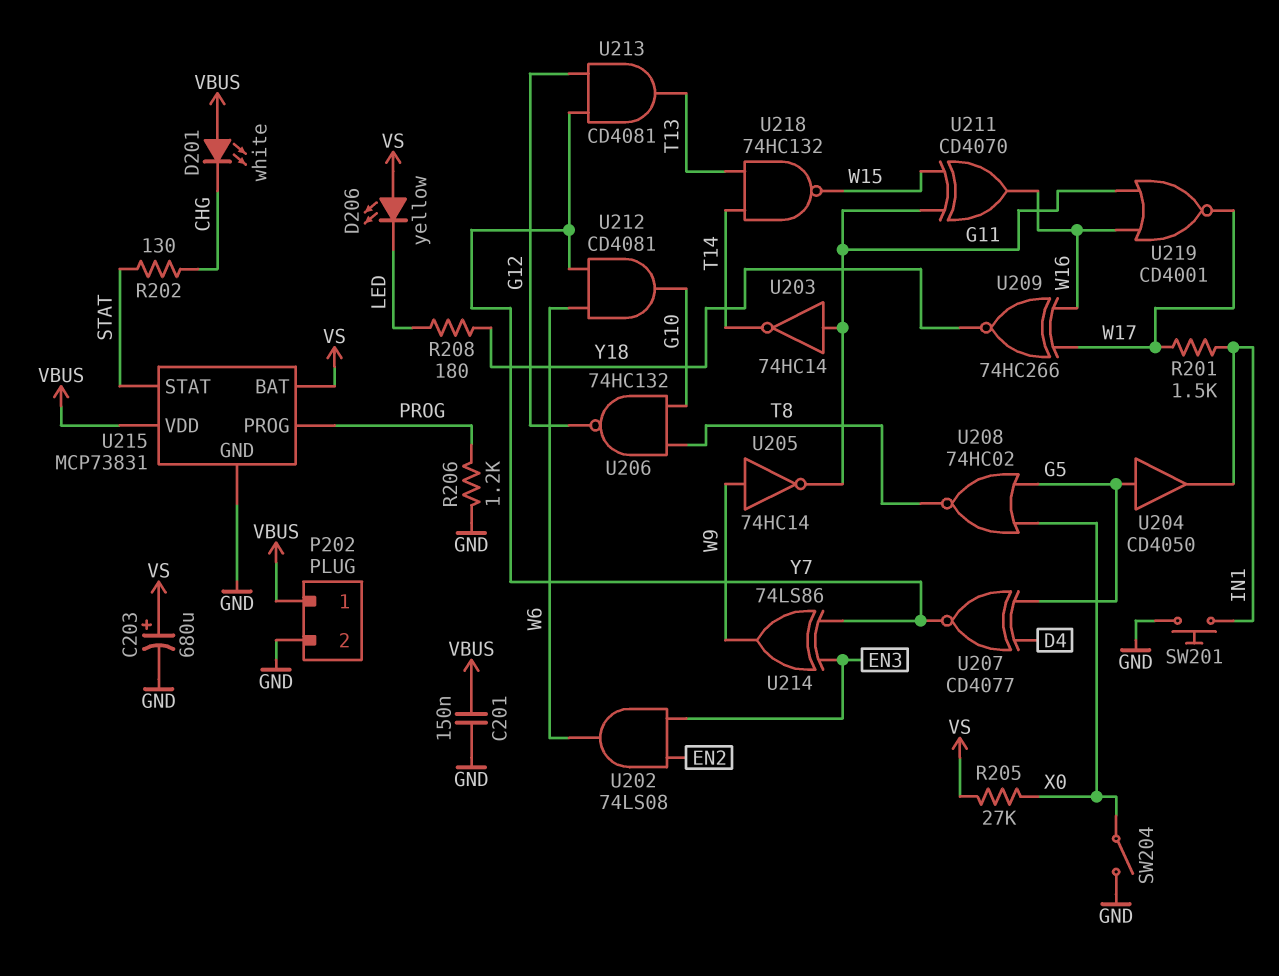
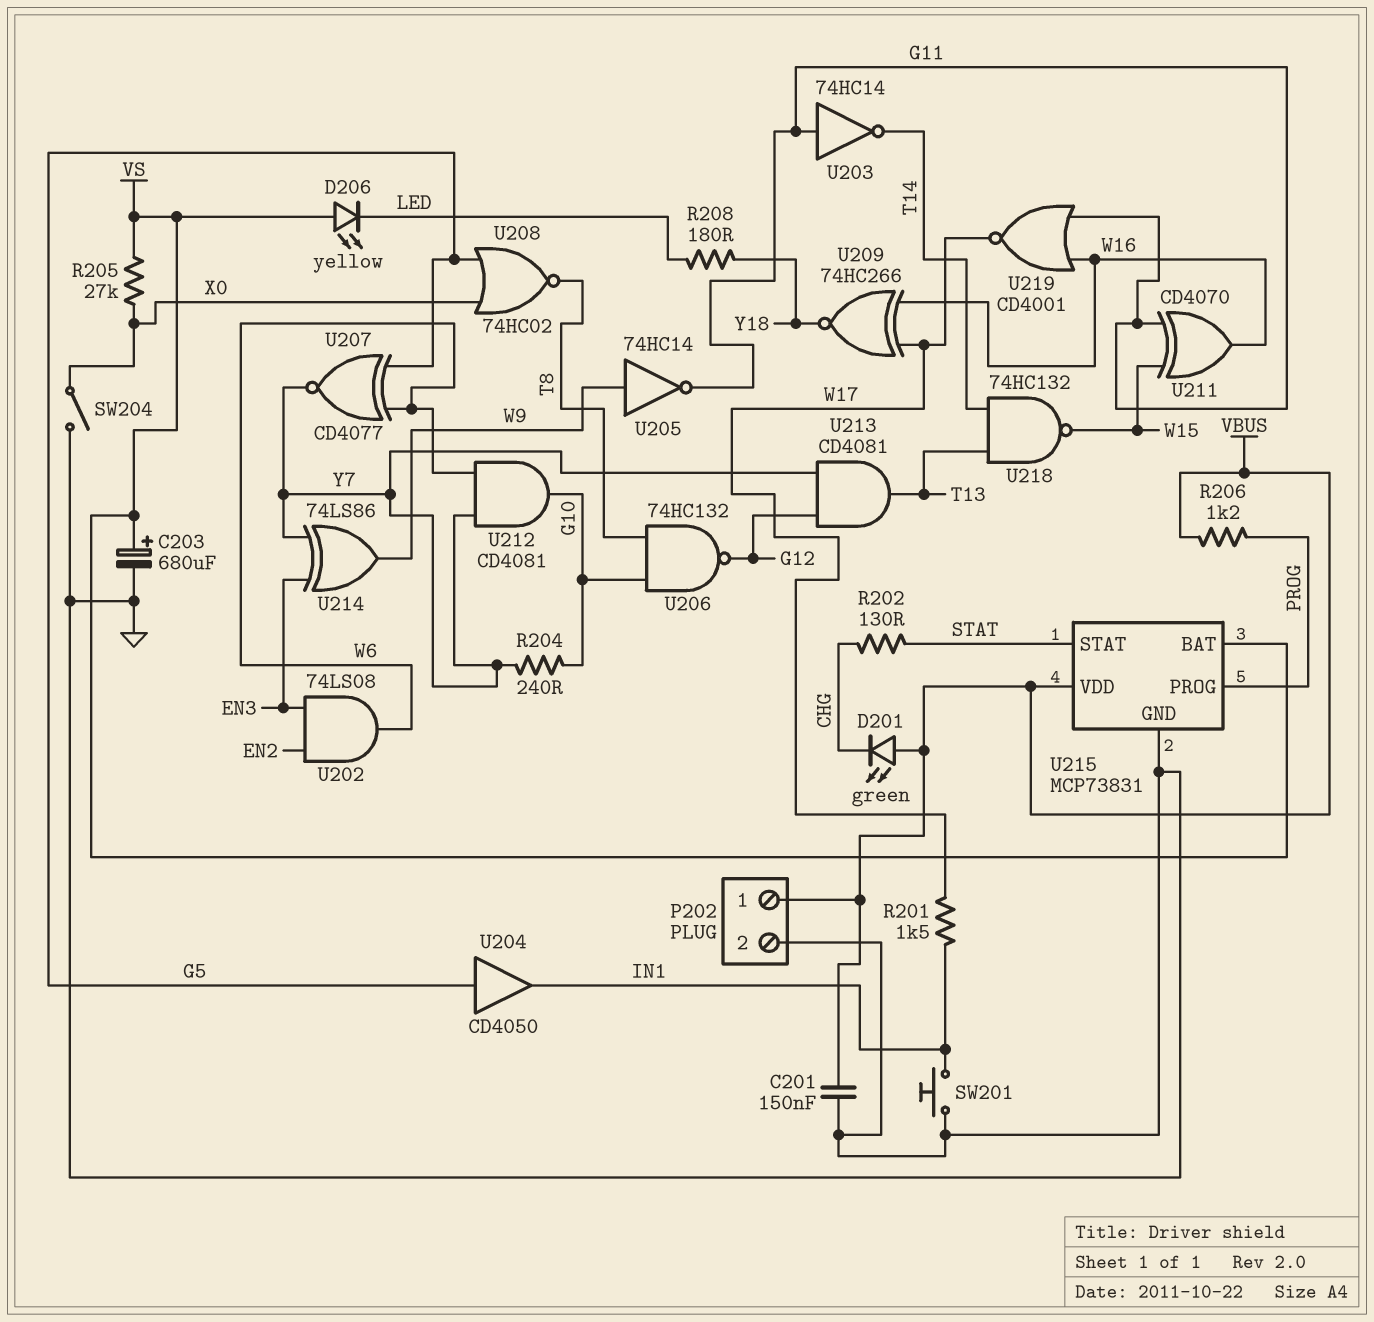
D201: LED white (A VBUS, K CHG) -> LED green (A VBUS, K CHG)
R204: none -> 240 (G10, Y7)
R206: 1.2k (GND, PROG) -> 1.2k (PROG, VBUS)
U207: XNOR CD4077 (in D4, in G5, out Y7) -> XNOR CD4077 (in G5, in W6, out Y7)

